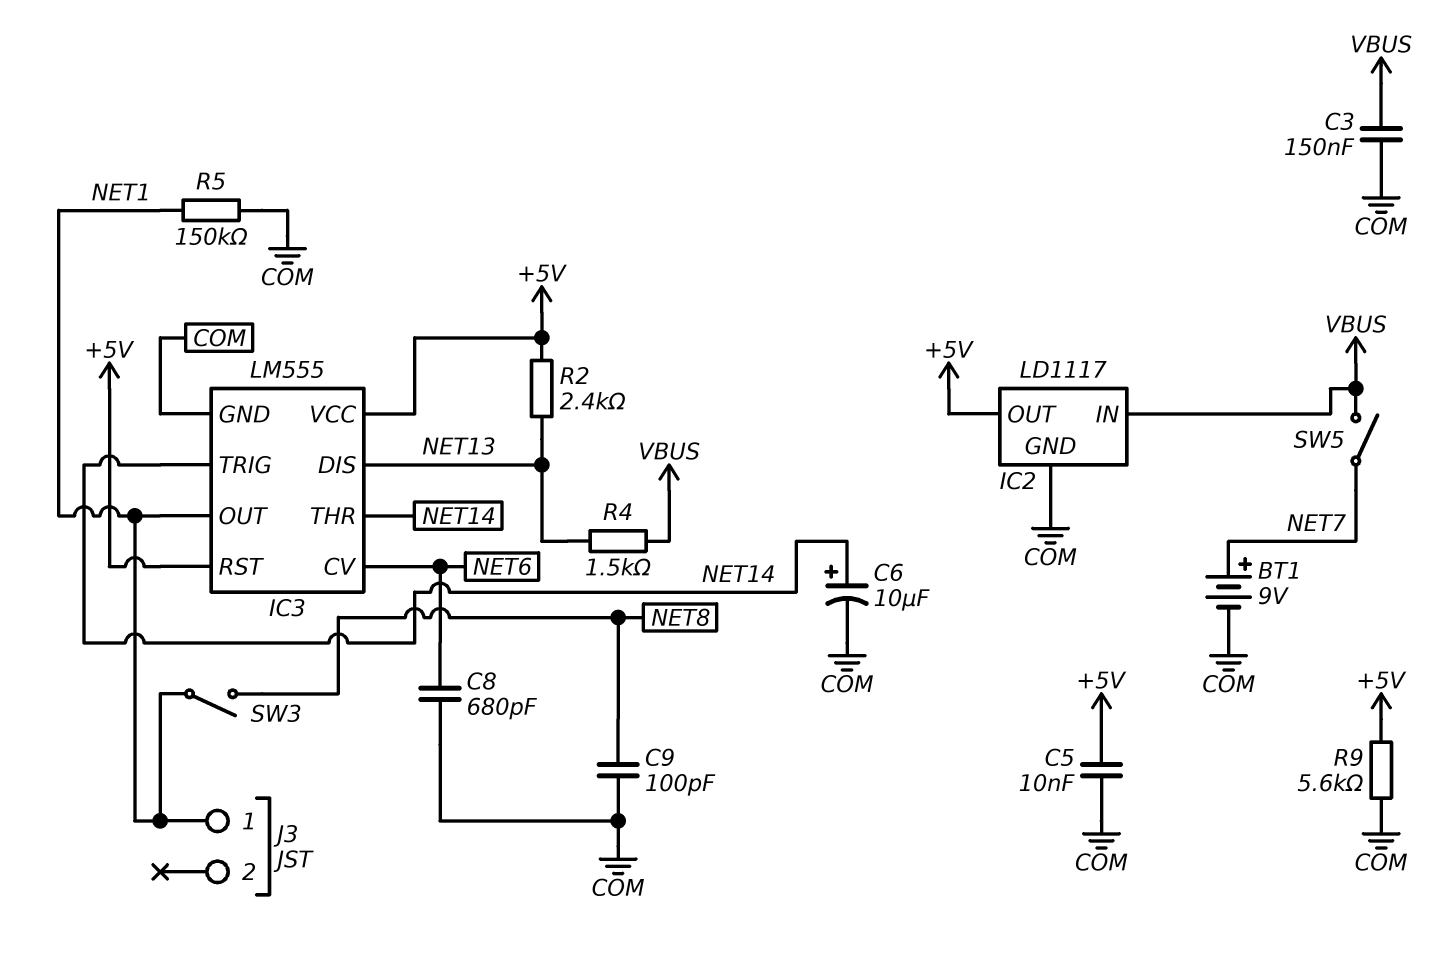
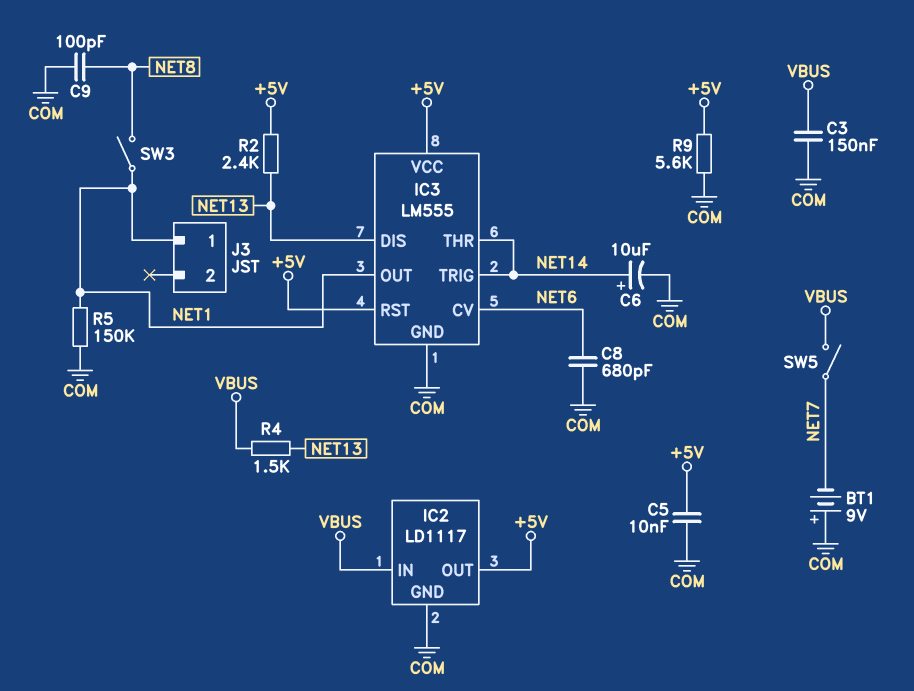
BT1: 9V (plus NET7, minus COM) -> 9V (plus COM, minus NET7)

